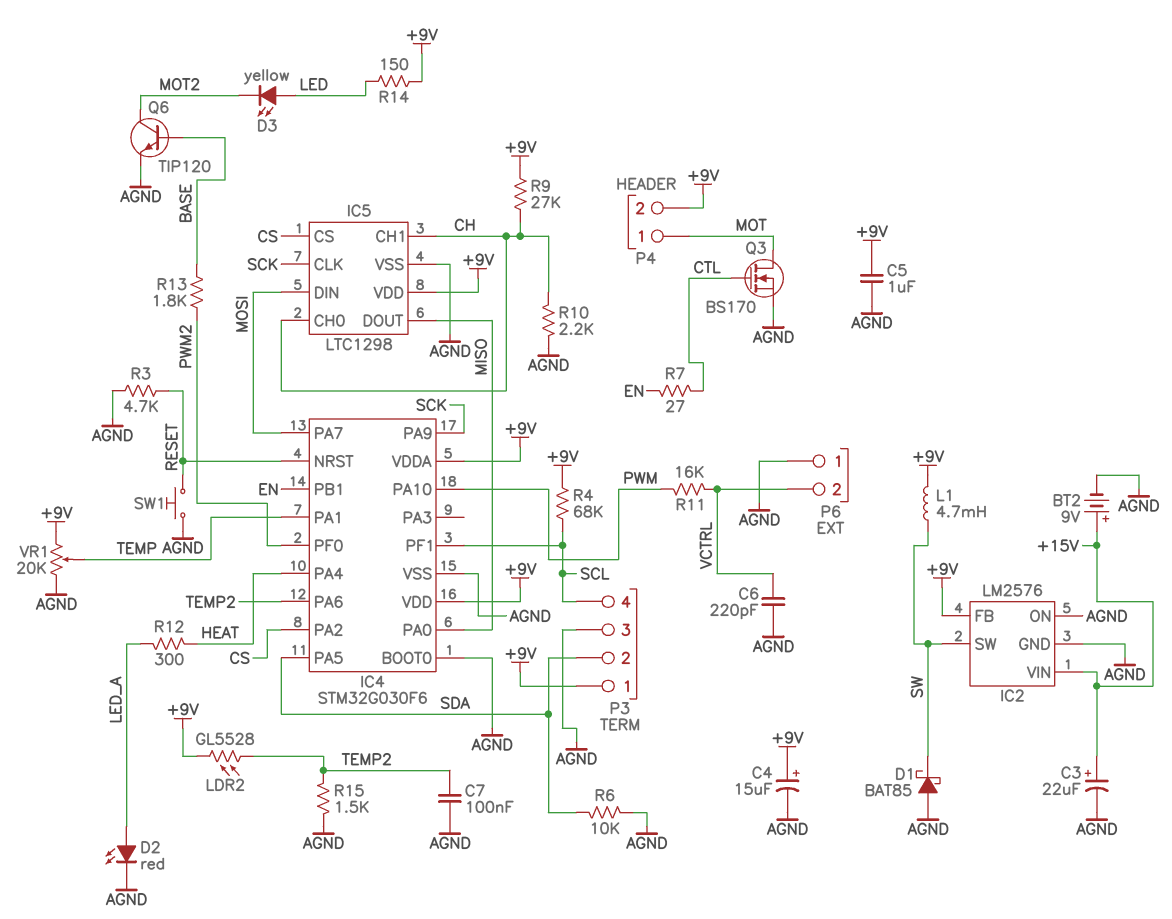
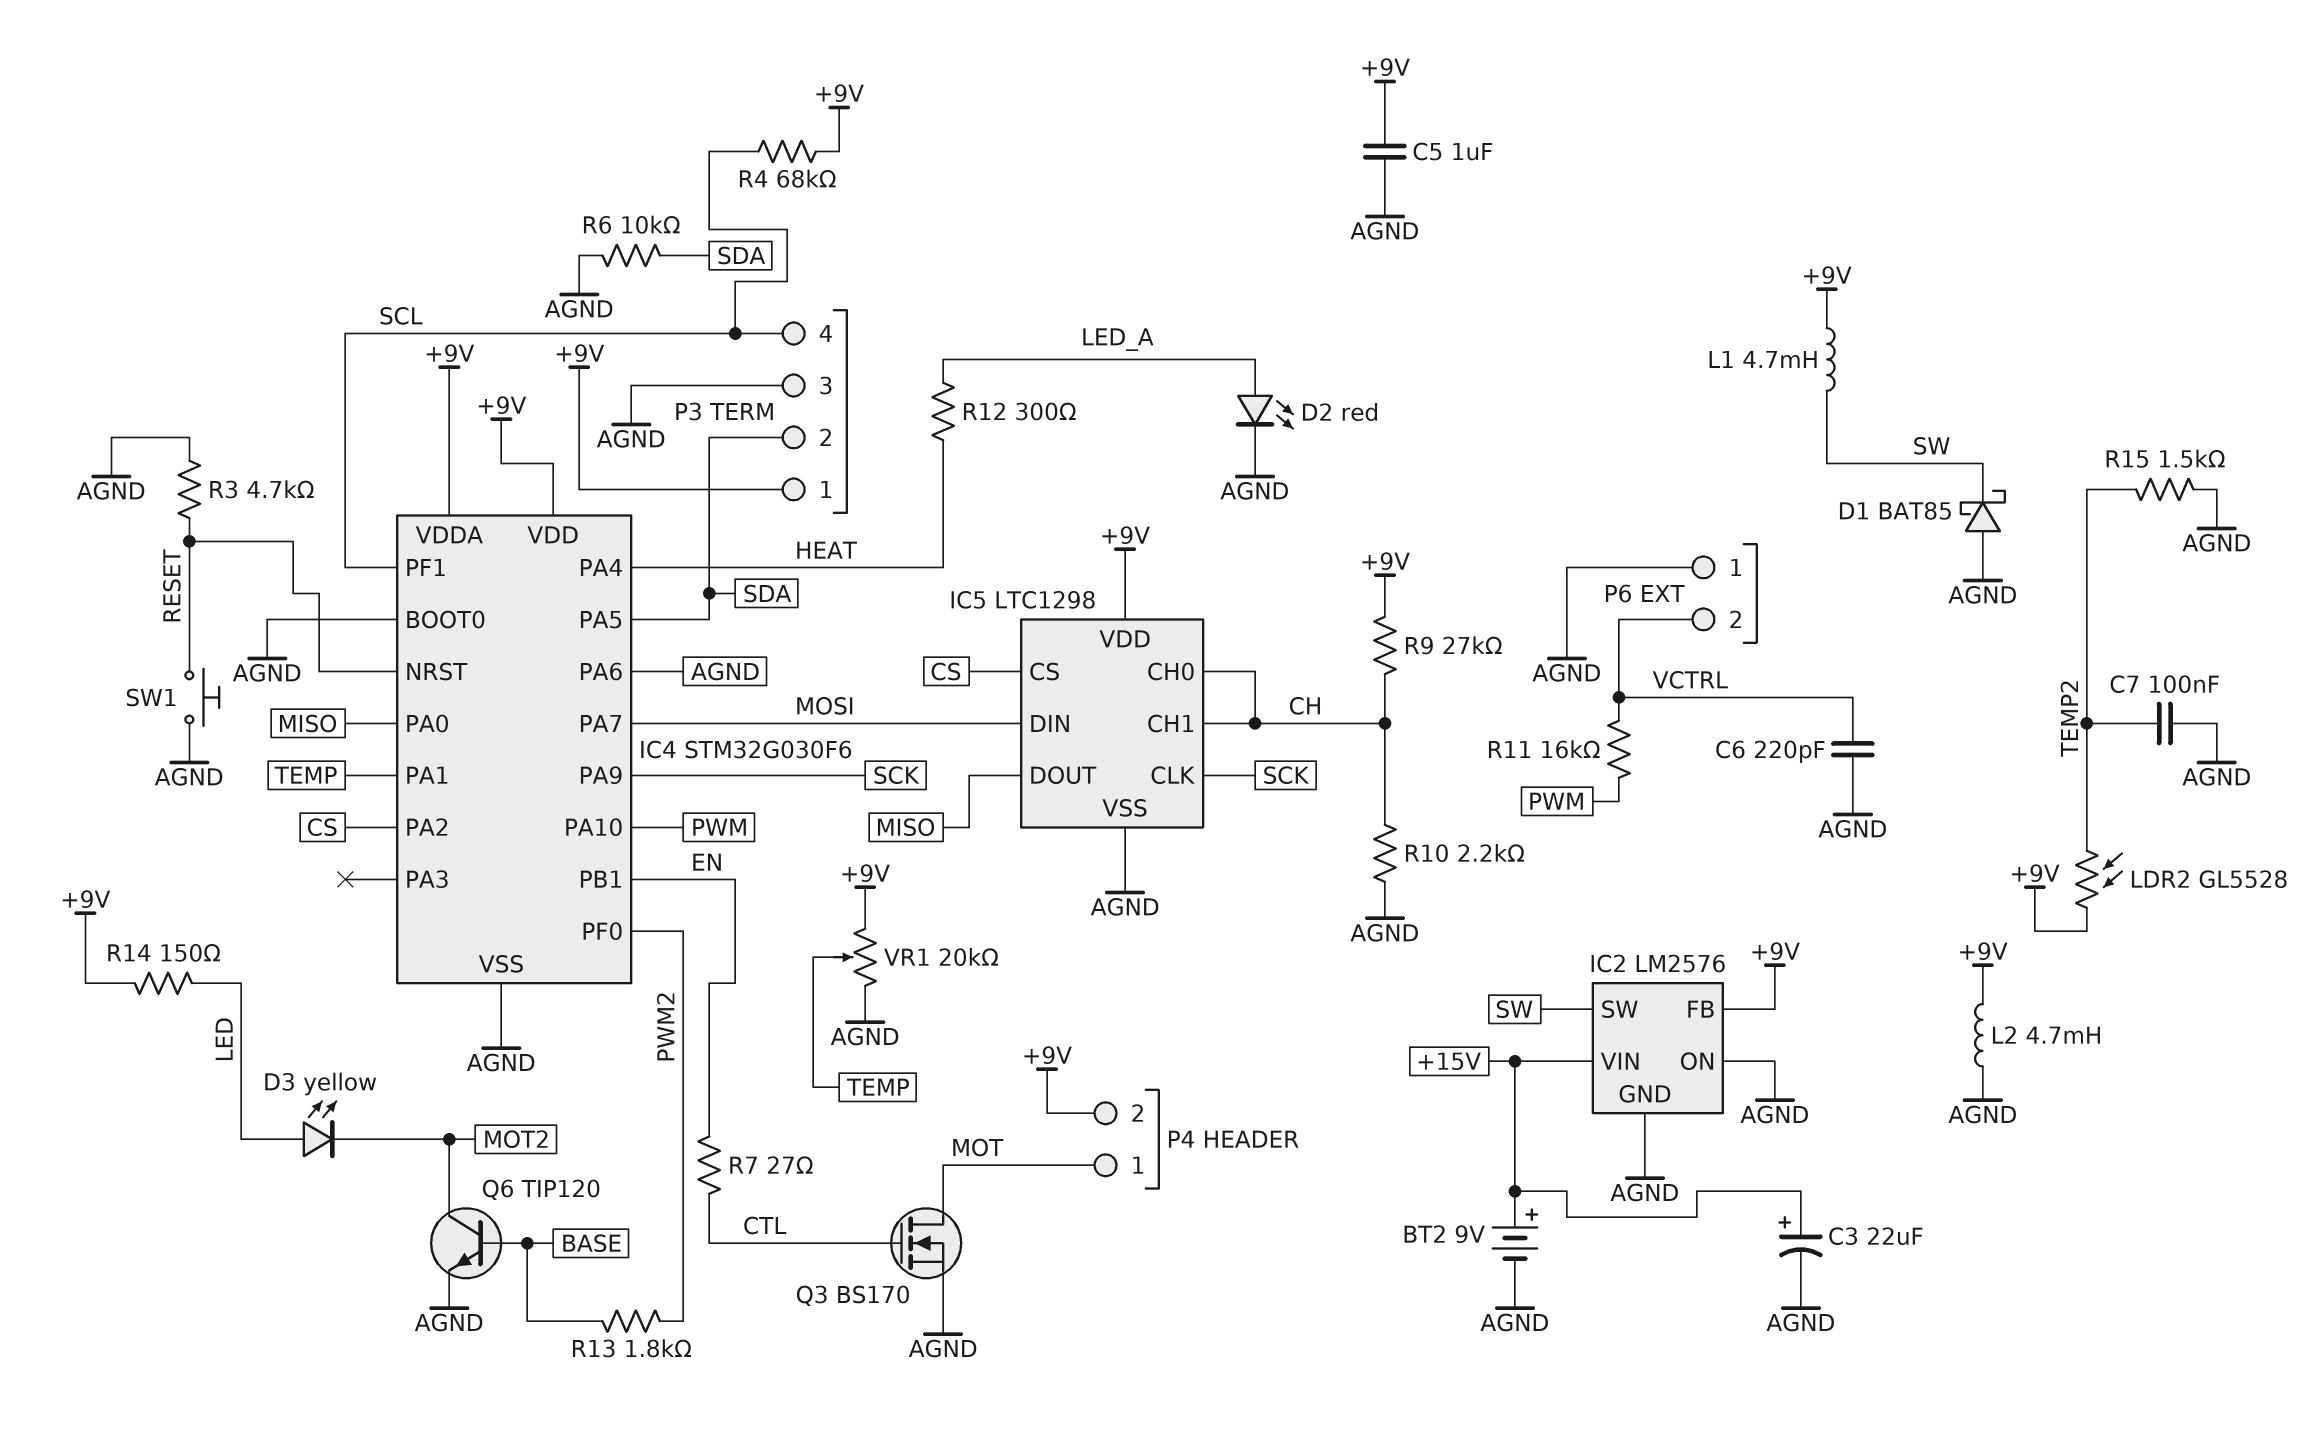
C4: 15uF (plus +9V, minus AGND) -> none
IC4 pin PA6: TEMP2 -> AGND
L2: none -> 4.7mH (+9V, AGND)

